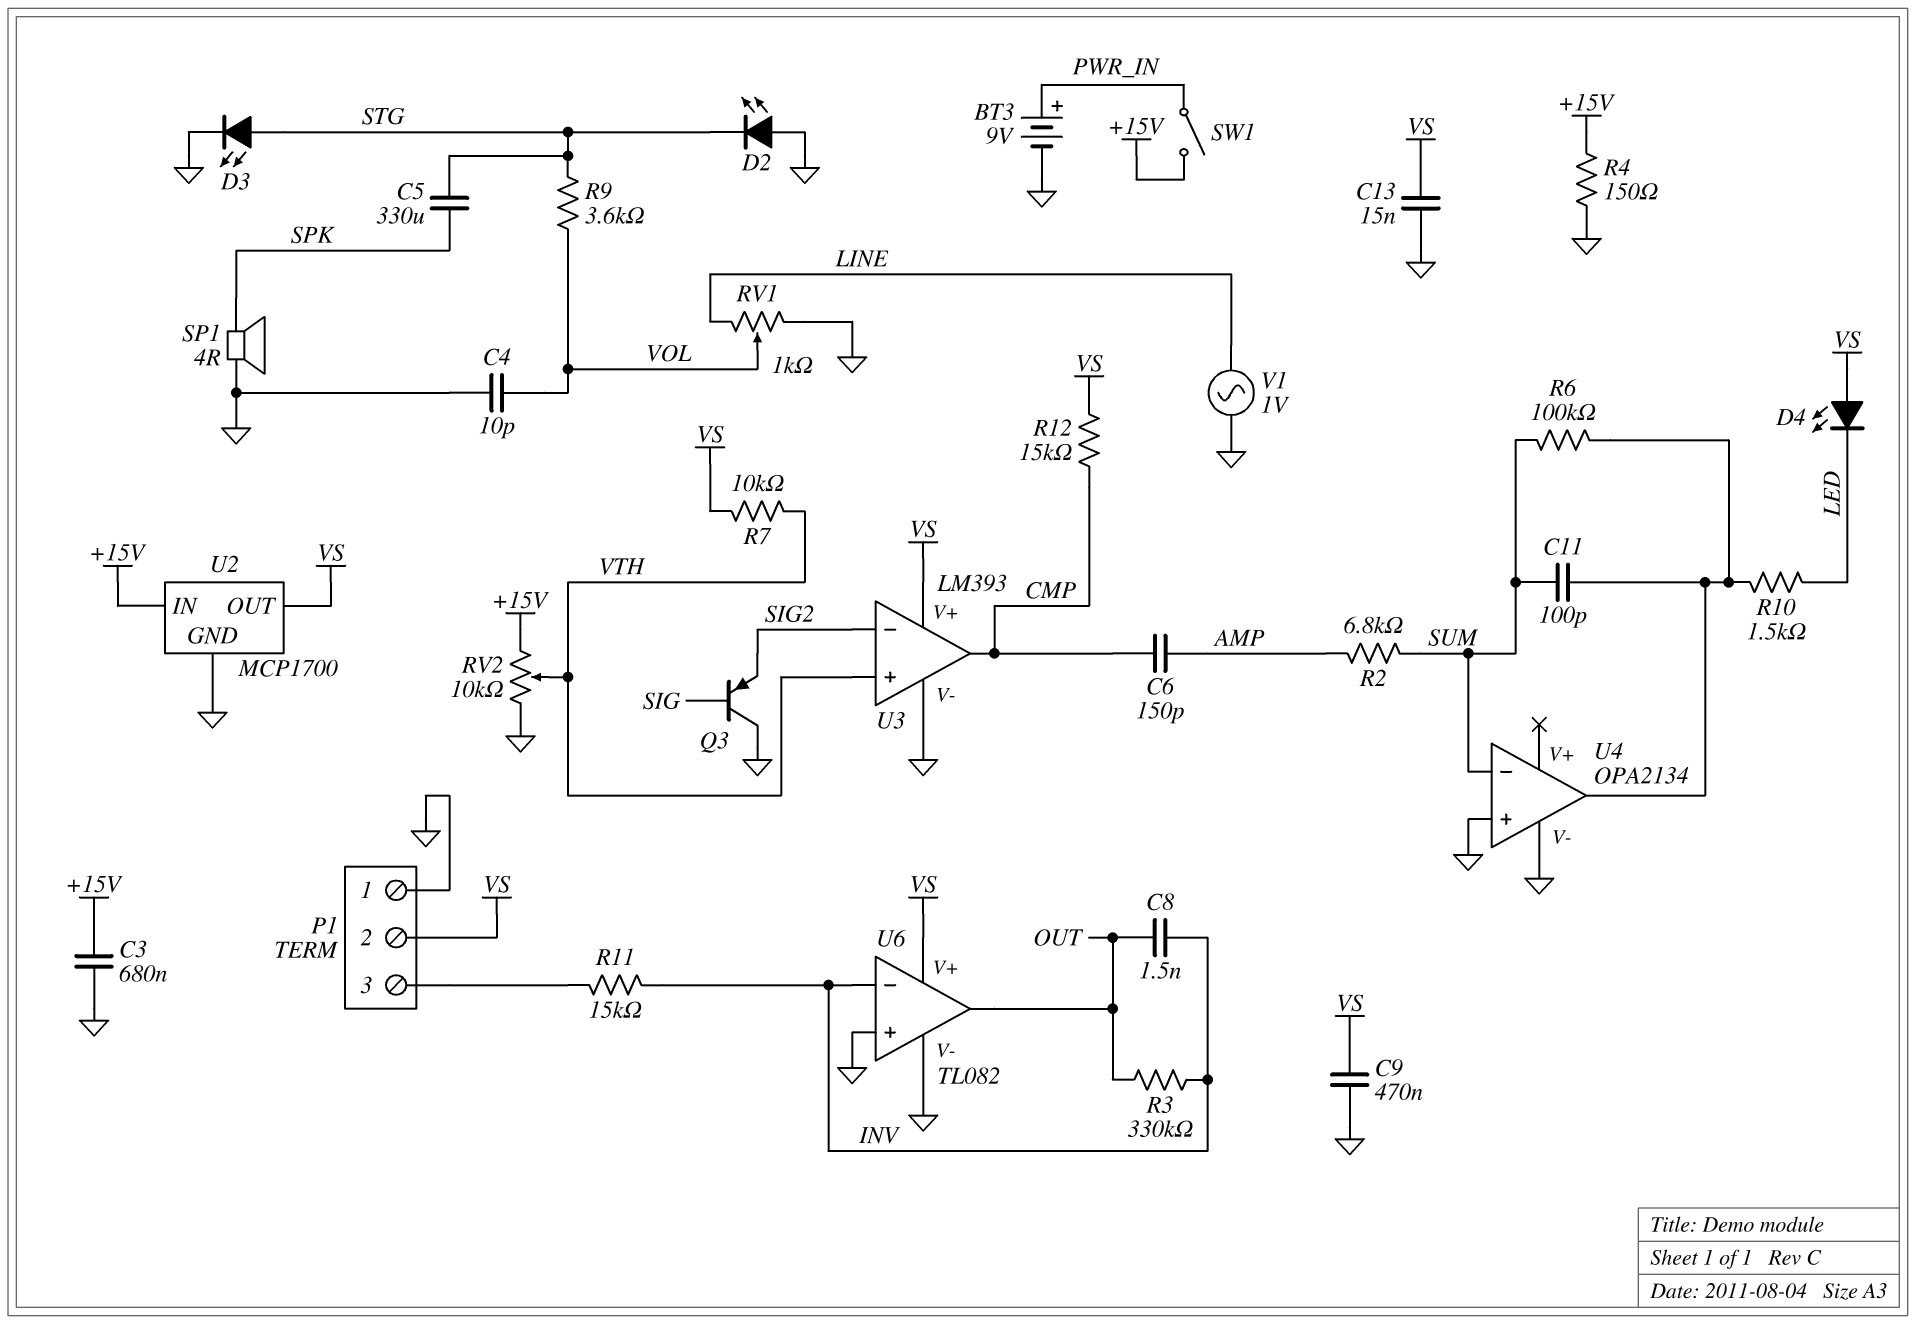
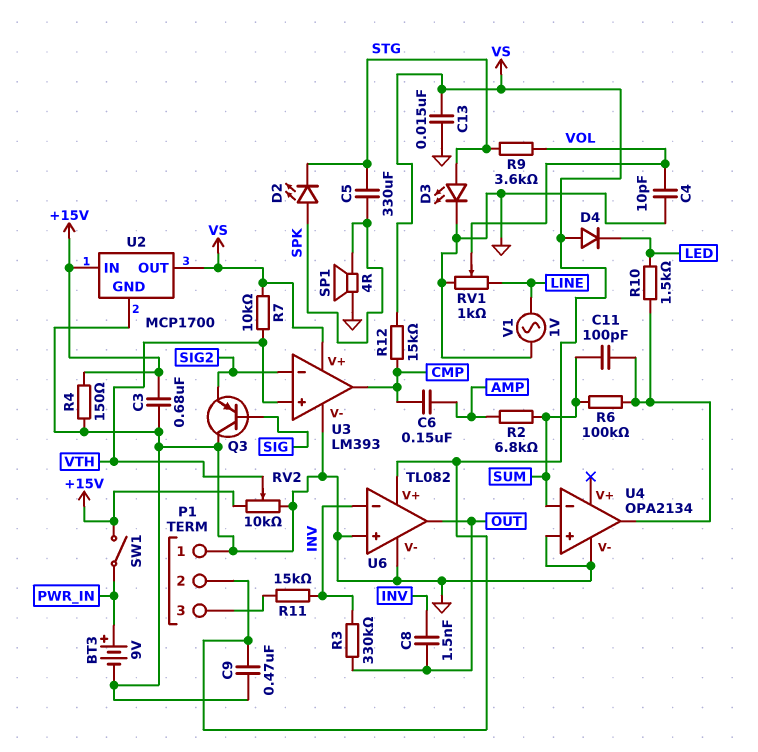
C6: 150pF (AMP, CMP) -> 150nF (AMP, CMP)
D2: LED (A GND, K STG) -> LED (A SPK, K STG)
D4: LED (A VS, K LED) -> diode (A VS, K LED)

